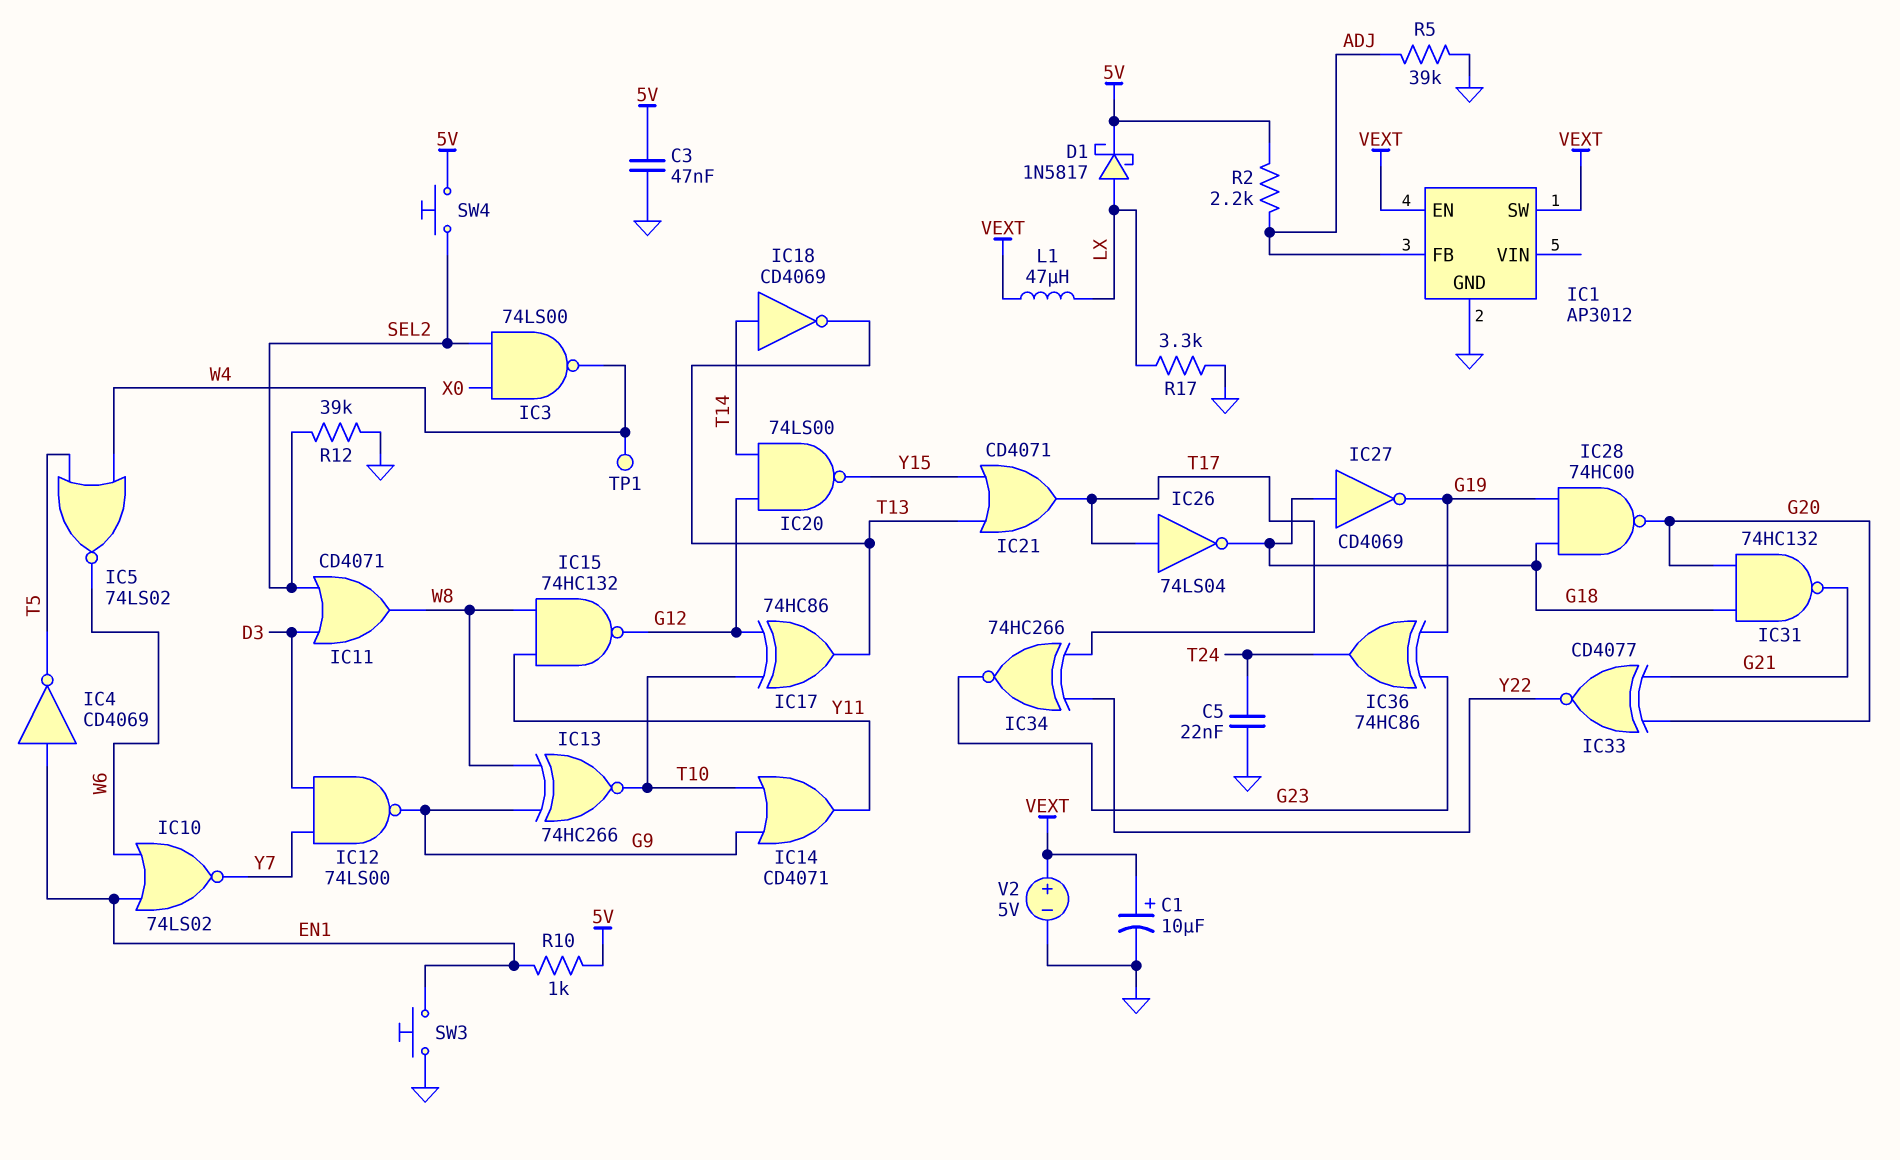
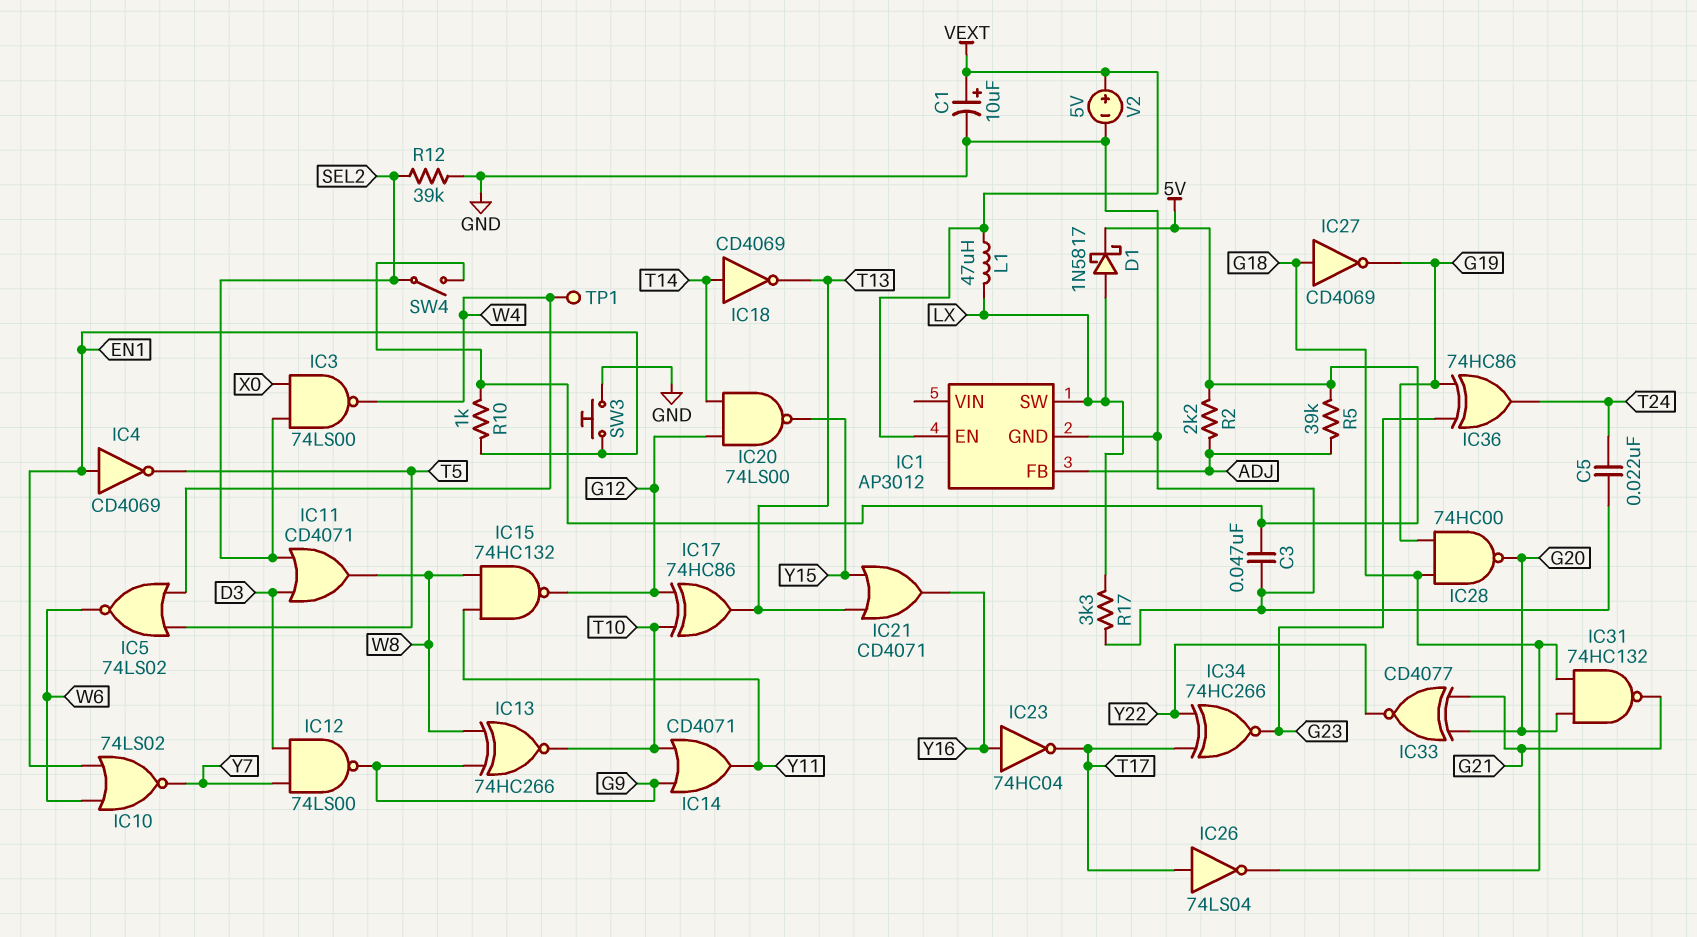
IC1 pin SW: VEXT -> LX
IC21: OR CD4071 (in T13, in Y15, out T17) -> OR CD4071 (in T13, in Y15, out Y16)
IC23: none -> NOT 74HC04 (in Y16, out T17)
R5: 39k (ADJ, GND) -> 39k (5V, ADJ)
SW4: button (5V, SEL2) -> switch (5V, SEL2)

